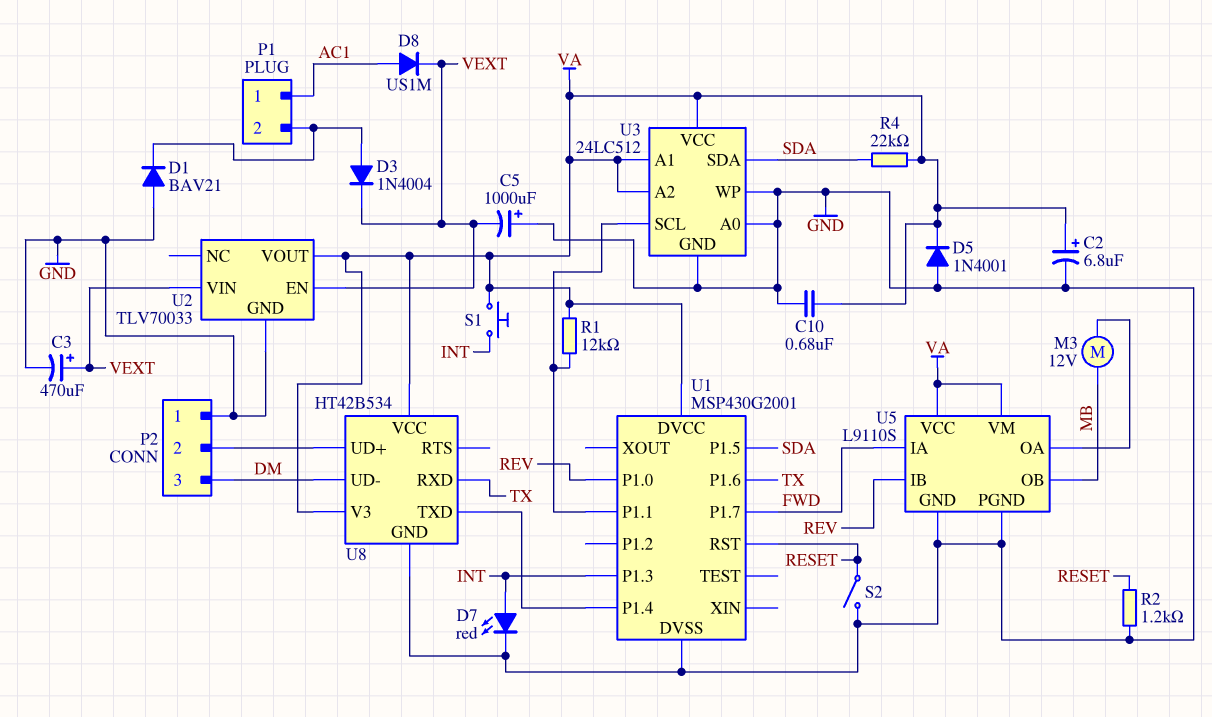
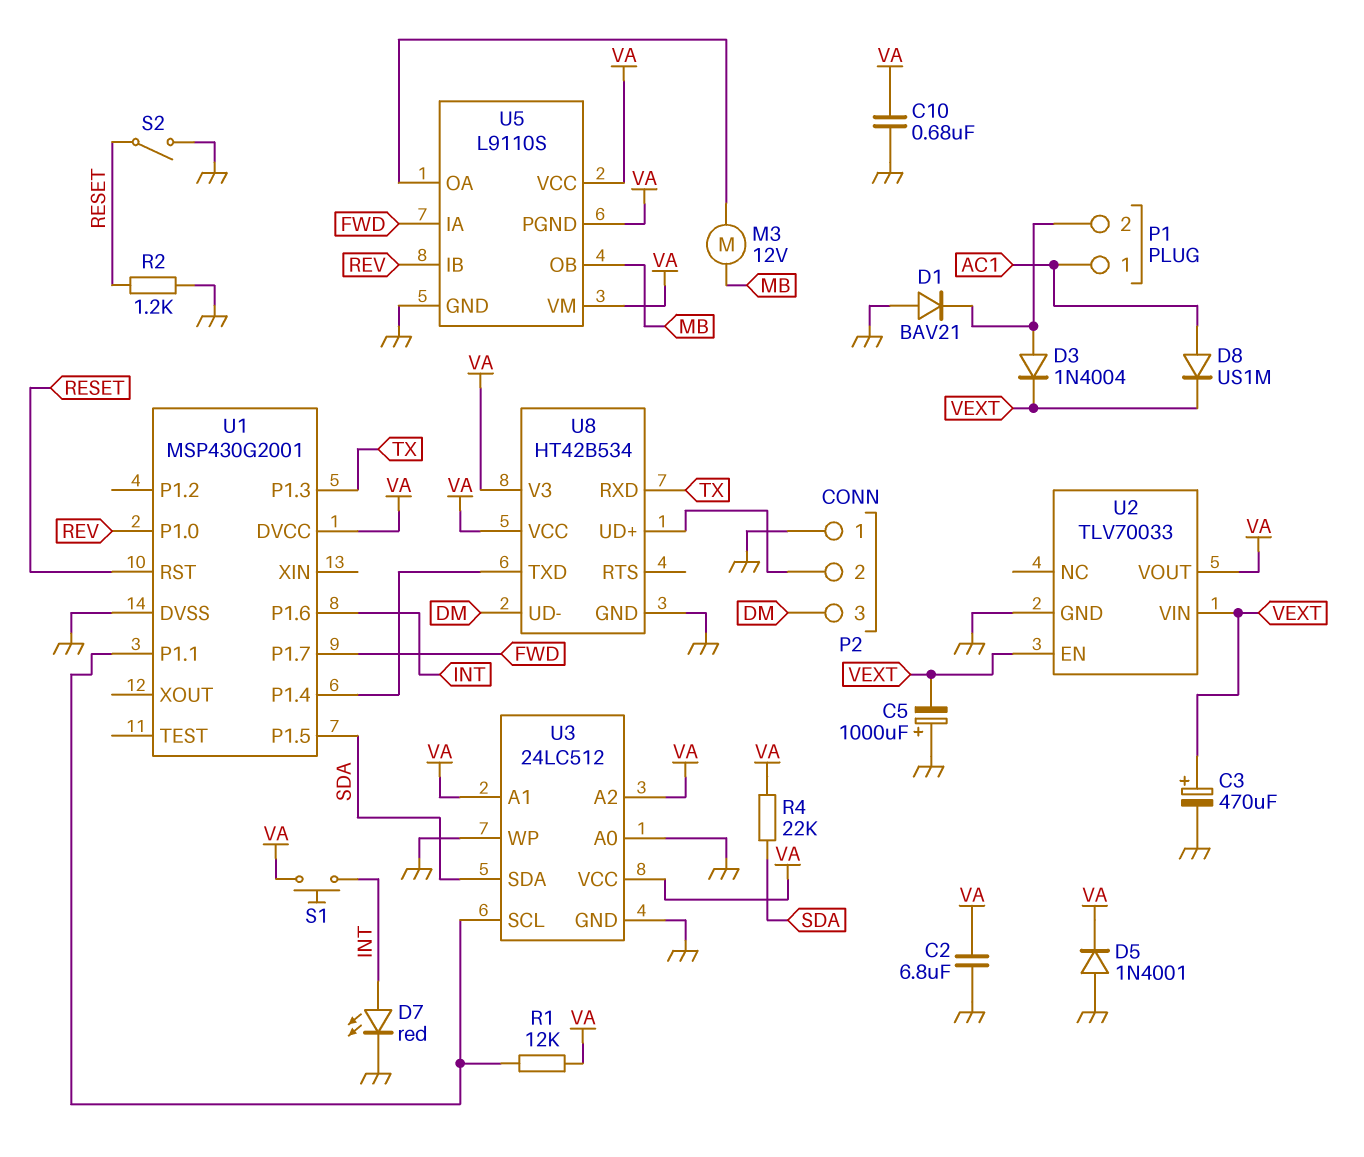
C2: 6.8uF (plus VA, minus GND) -> 6.8uF (GND, VA)
U1 pin P1.3: INT -> TX
U1 pin P1.6: TX -> INT
U5 pin PGND: GND -> VA

